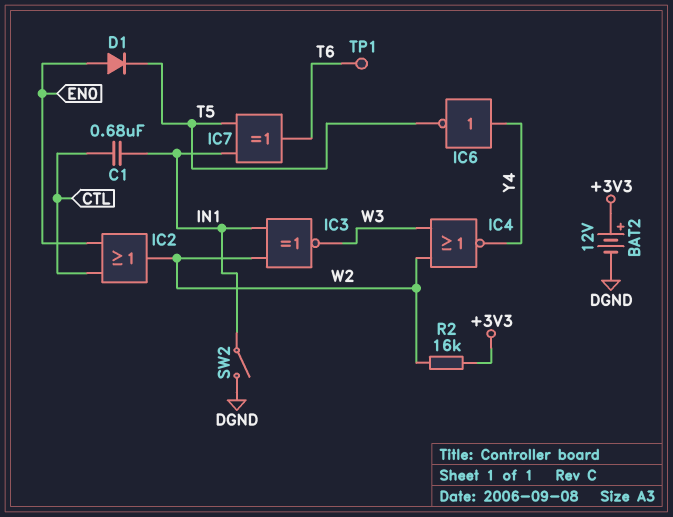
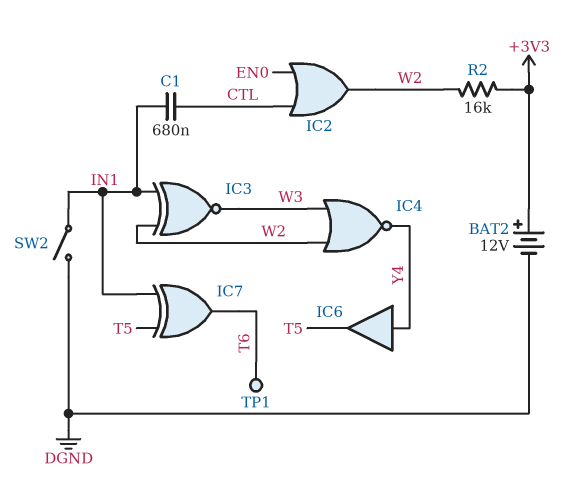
D1: diode (A EN0, K T5) -> none
IC6: NOT (in Y4, out T5) -> buffer (in Y4, out T5)

